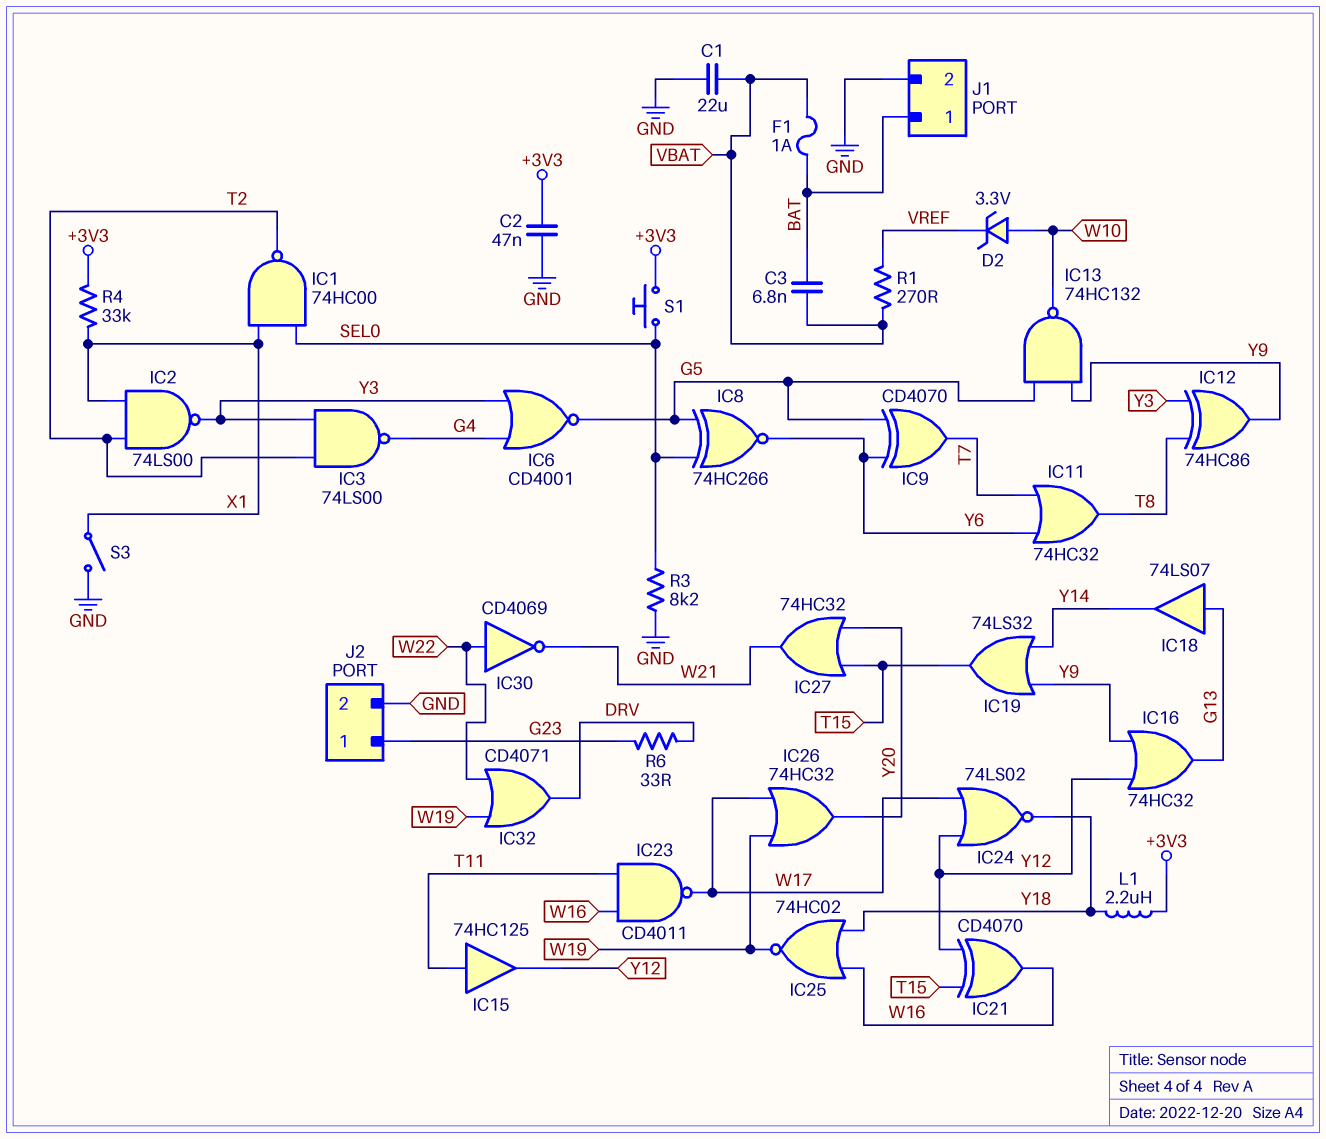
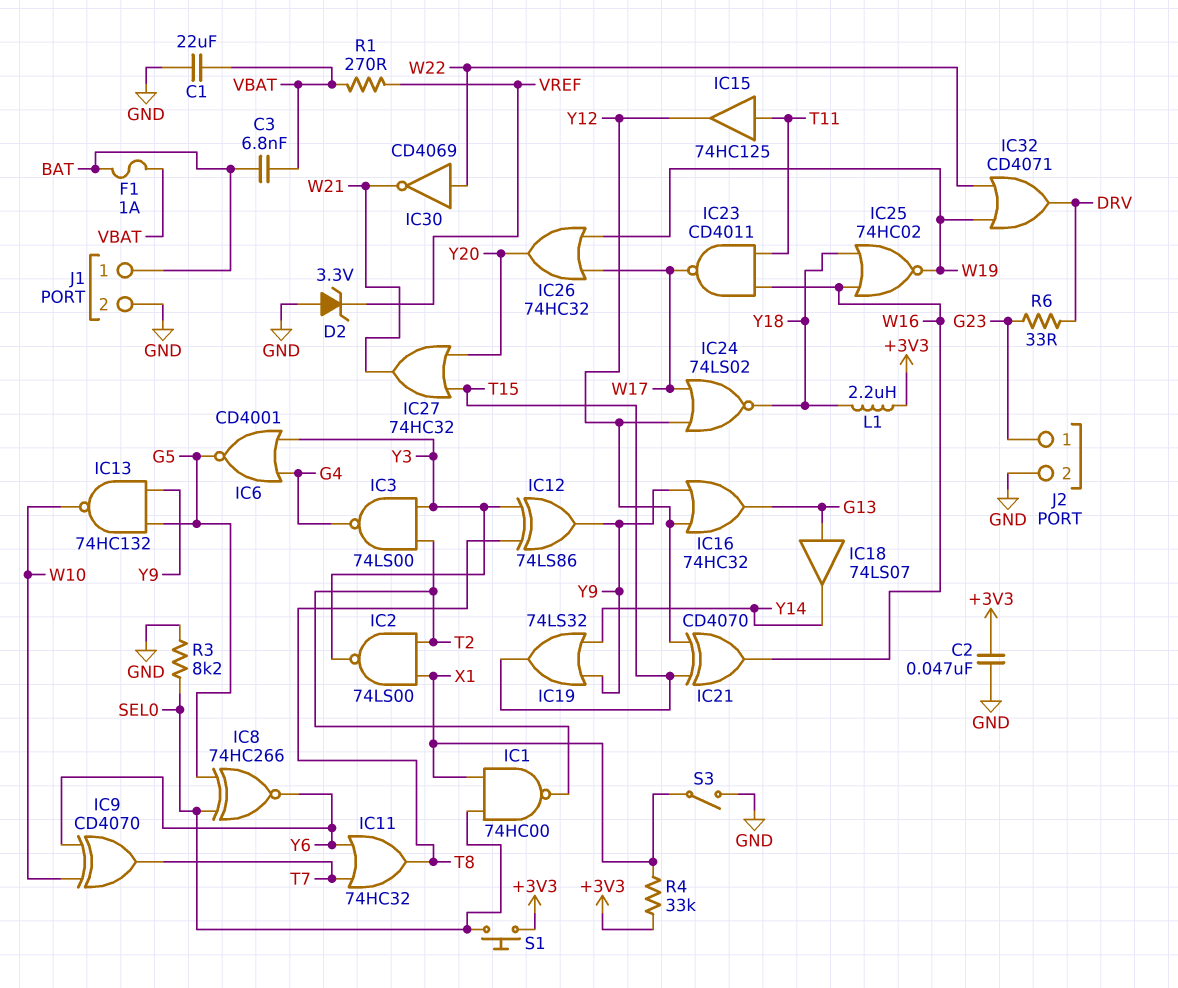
D2: zener 3.3V (A W10, K VREF) -> zener 3.3V (A GND, K VREF)
IC9: XOR CD4070 (in G5, in Y6, out T7) -> XOR CD4070 (in W10, in Y6, out T7)
IC12: XOR 74HC86 (in T8, in Y3, out Y9) -> XOR 74LS86 (in T8, in Y3, out Y9)

